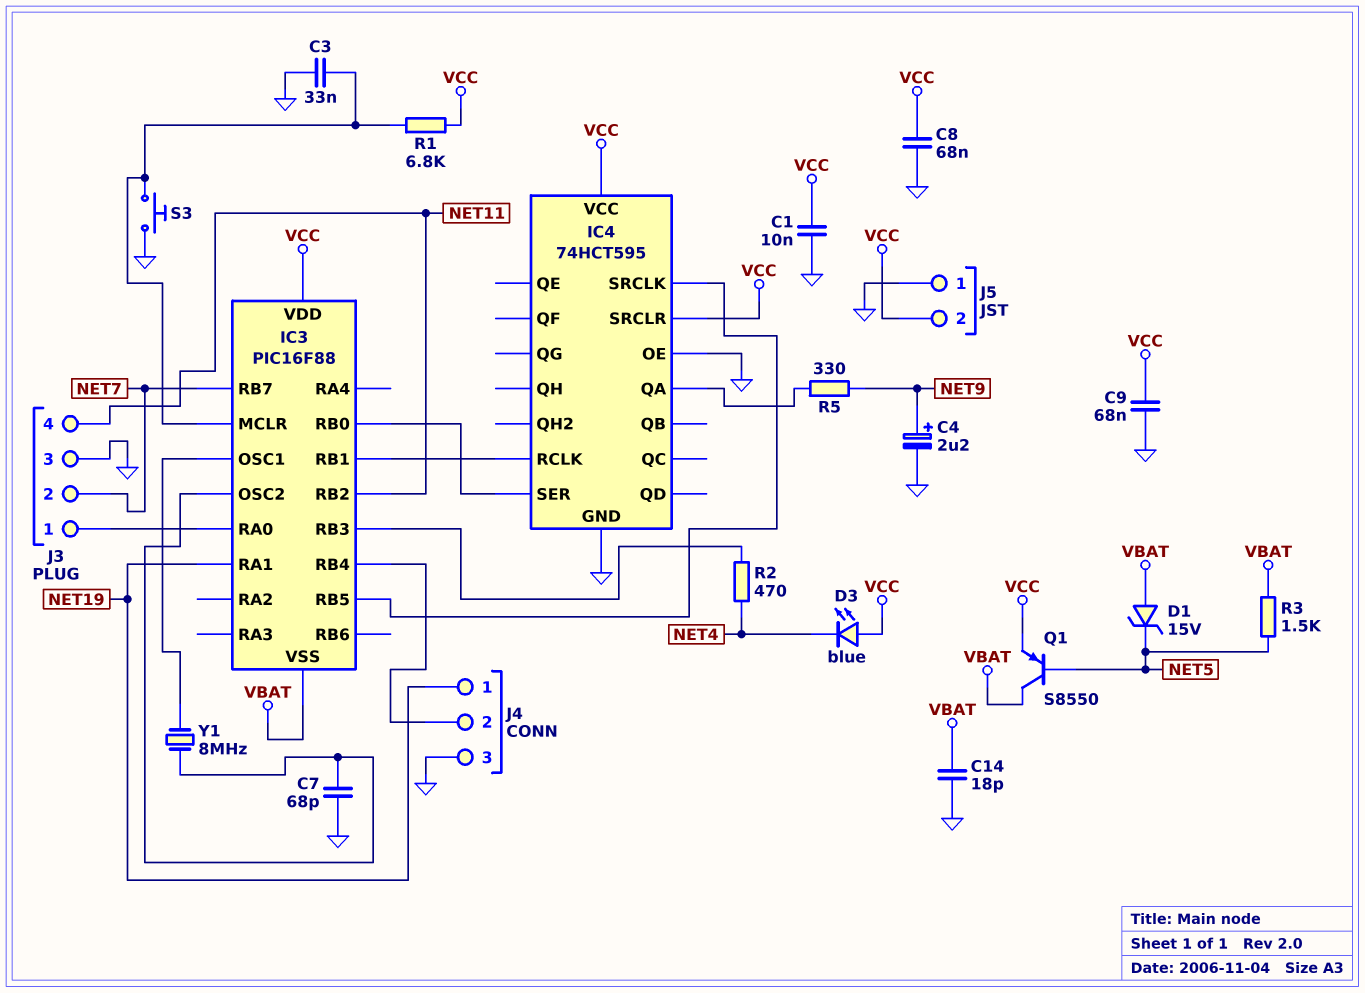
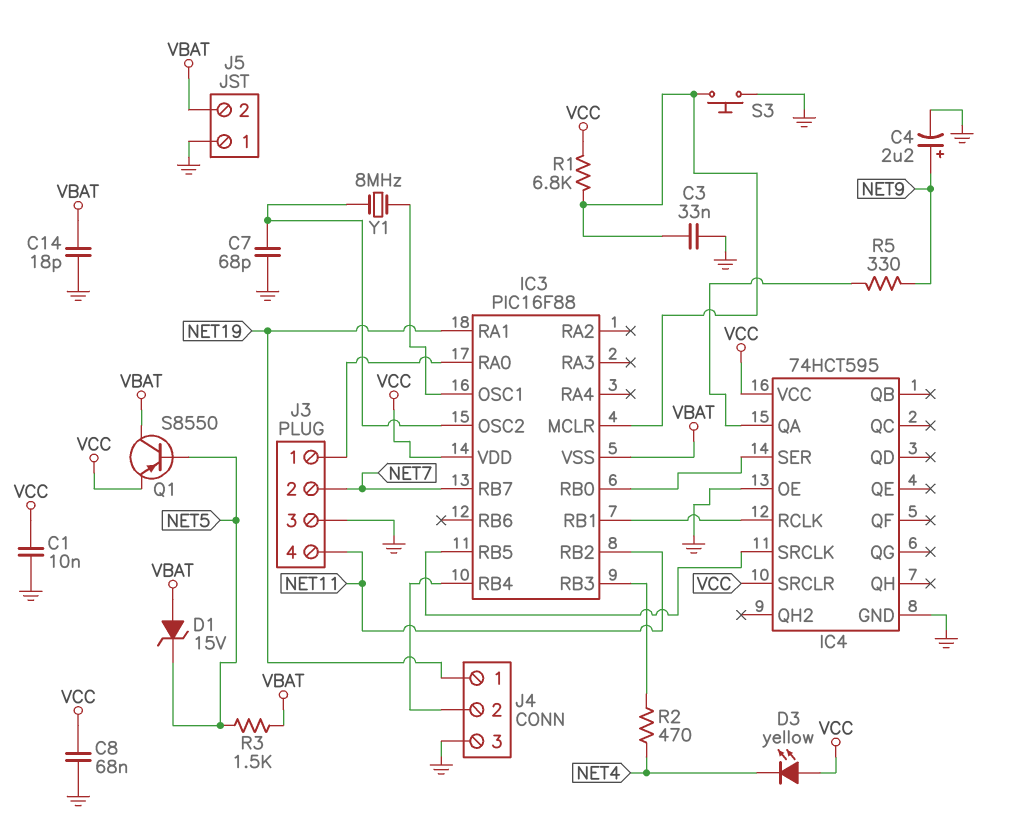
C9: 68nF (GND, VCC) -> none
D3: LED blue (A VCC, K NET4) -> LED yellow (A VCC, K NET4)
J5 pin 2: VCC -> VBAT

